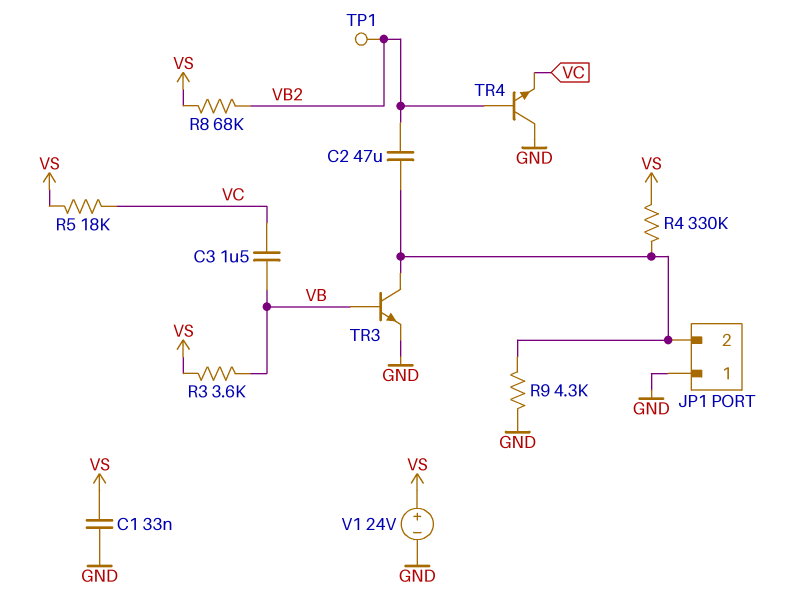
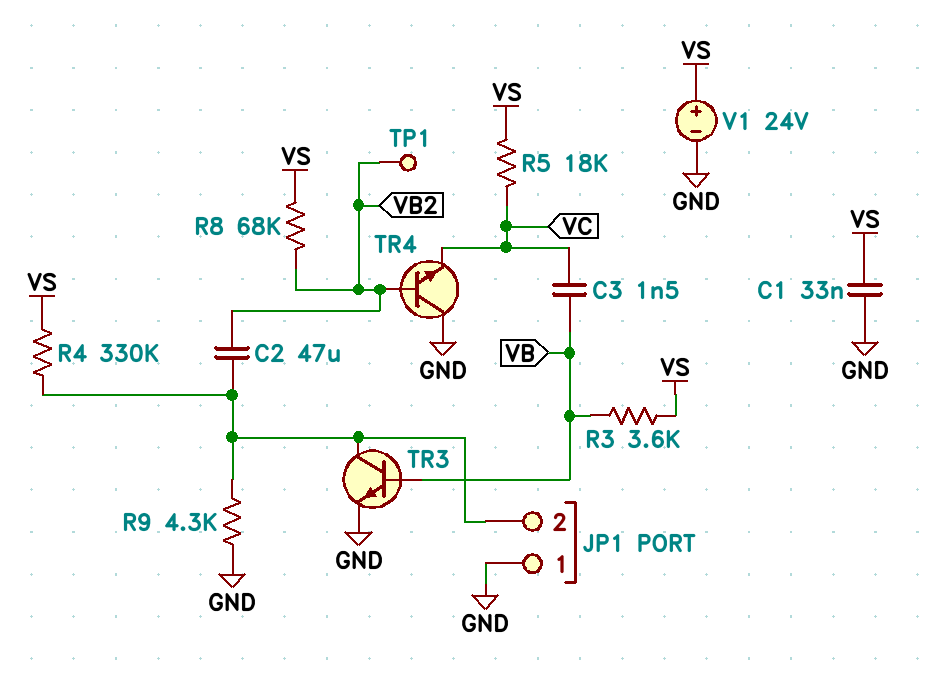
C3: 1.5uF (VB, VC) -> 1.5nF (VB, VC)

